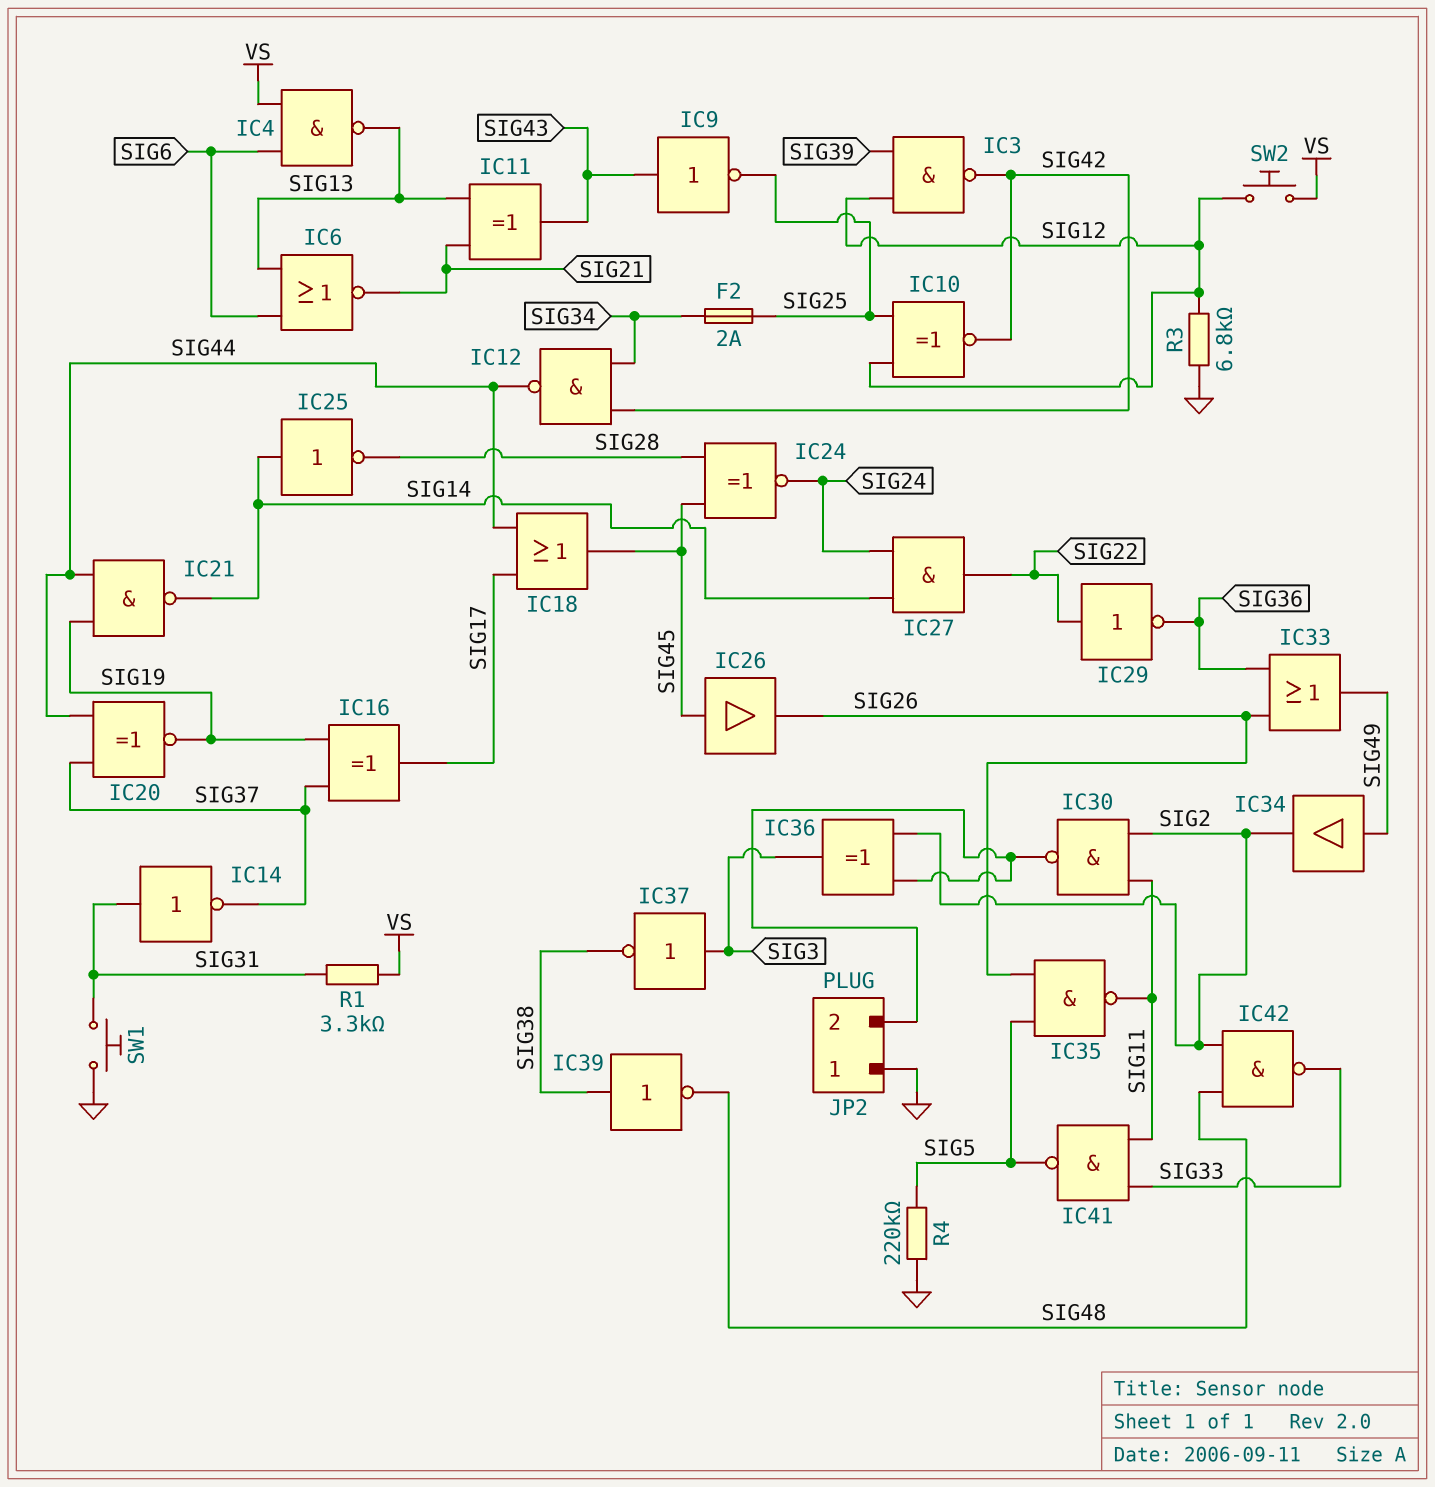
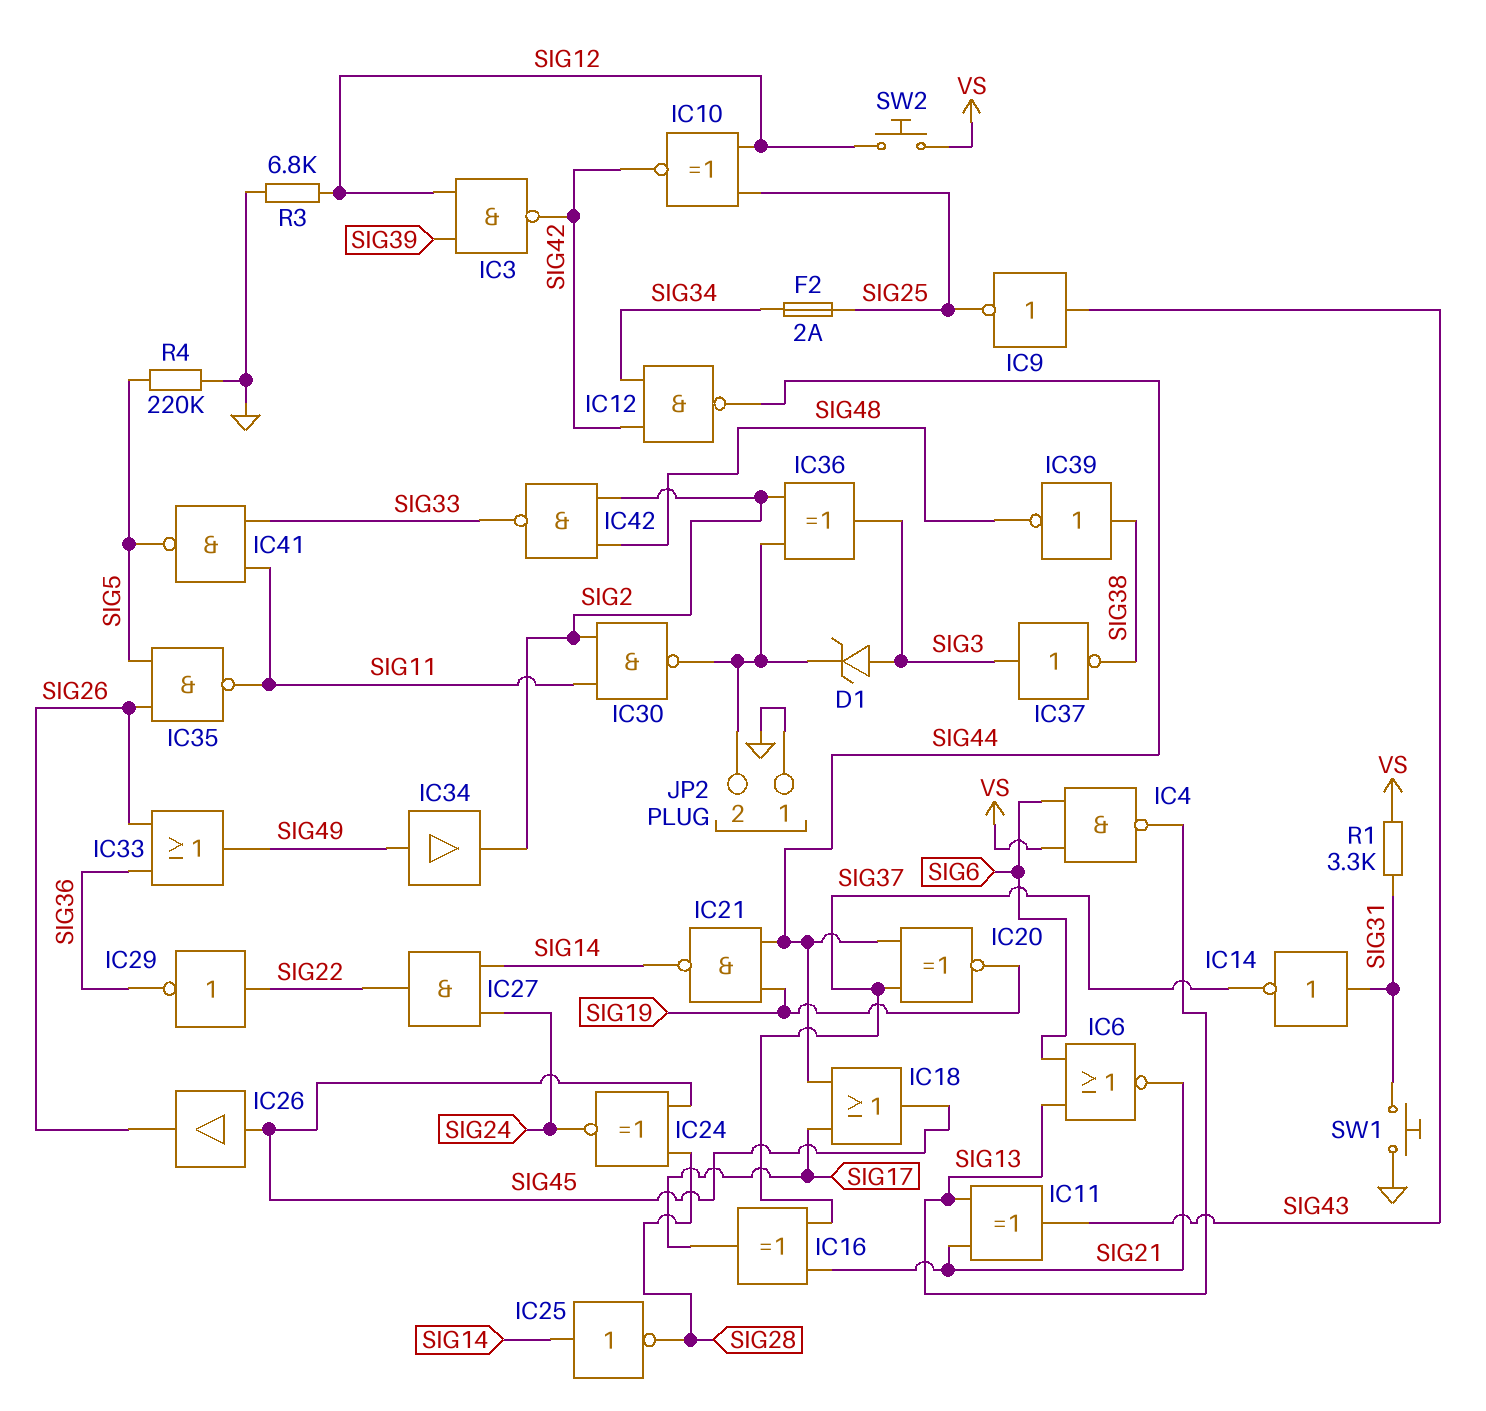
D1: none -> zener (A SIG3, K JP2/2)
IC16: XOR (in SIG19, in SIG37, out SIG17) -> XOR (in SIG21, in SIG37, out SIG17)

